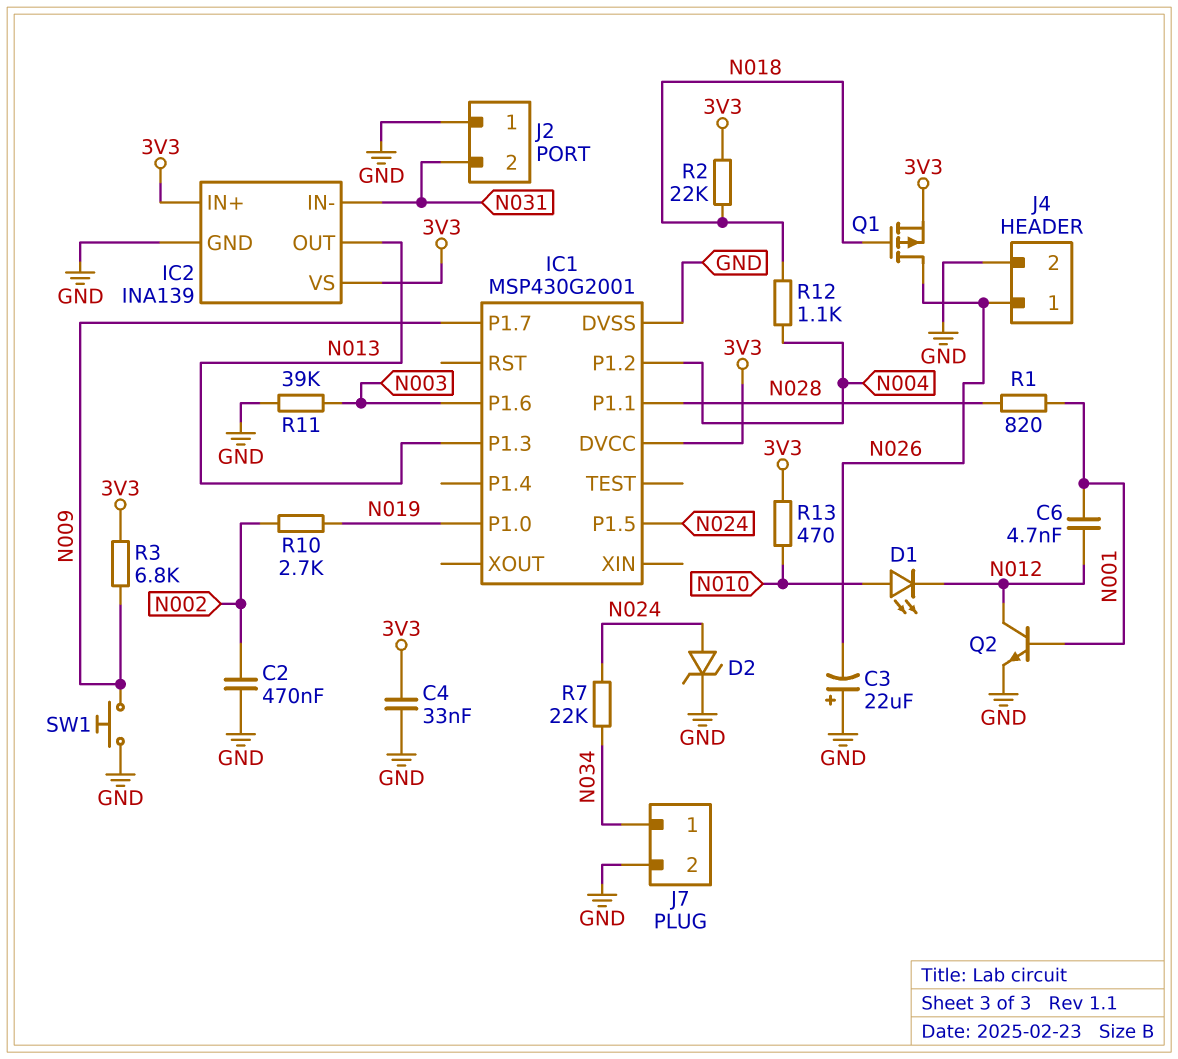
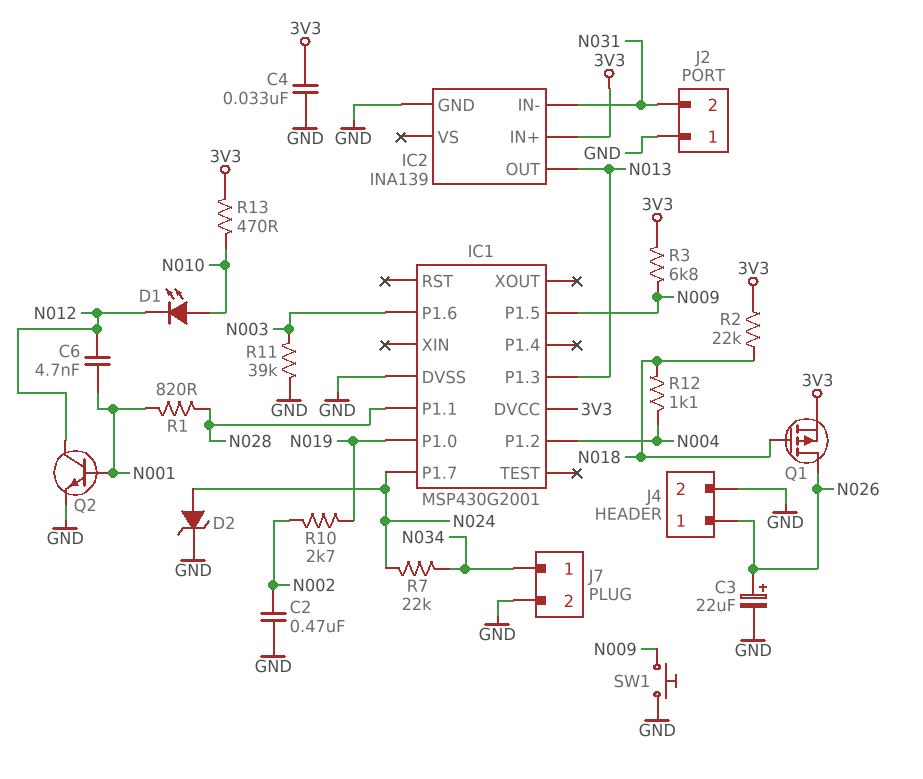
C3: 22uF (plus GND, minus N026) -> 22uF (plus N026, minus GND)
IC1 pin P1.5: N024 -> N009
IC1 pin P1.7: N009 -> N024
IC2 pin VS: 3V3 -> none

